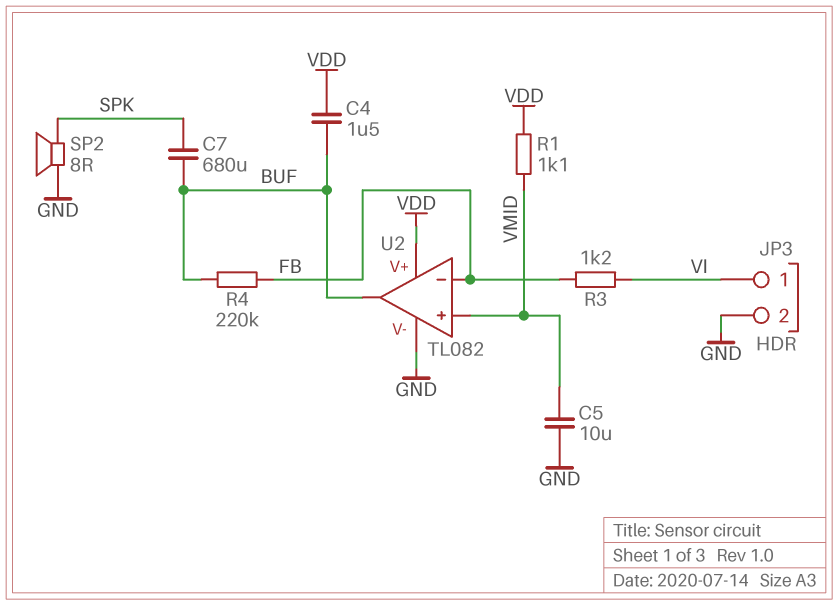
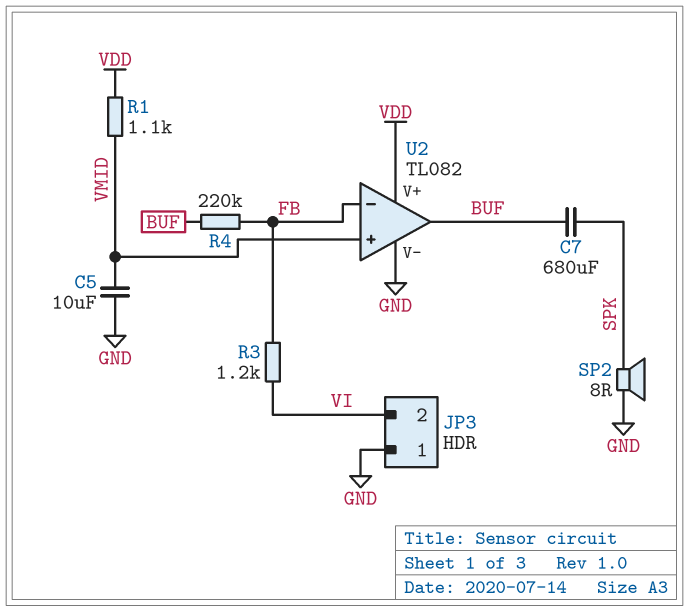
C4: 1.5uF (BUF, VDD) -> none
JP3 pin 1: VI -> GND
JP3 pin 2: GND -> VI

